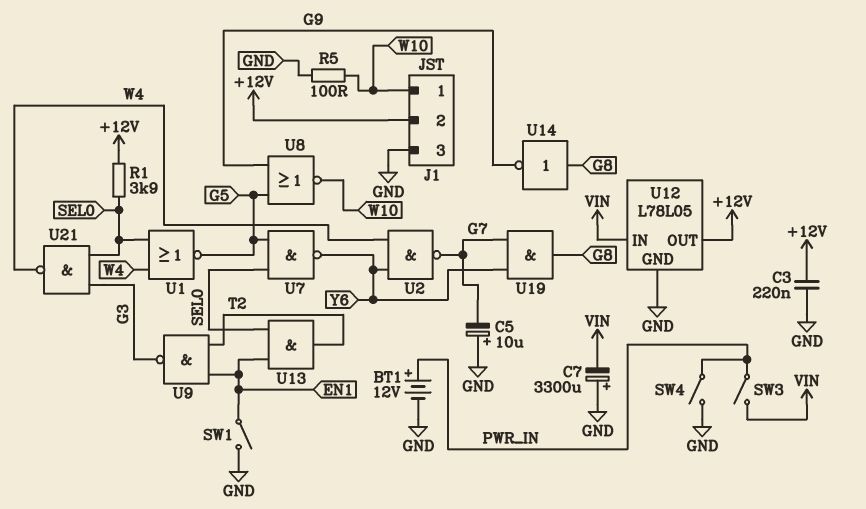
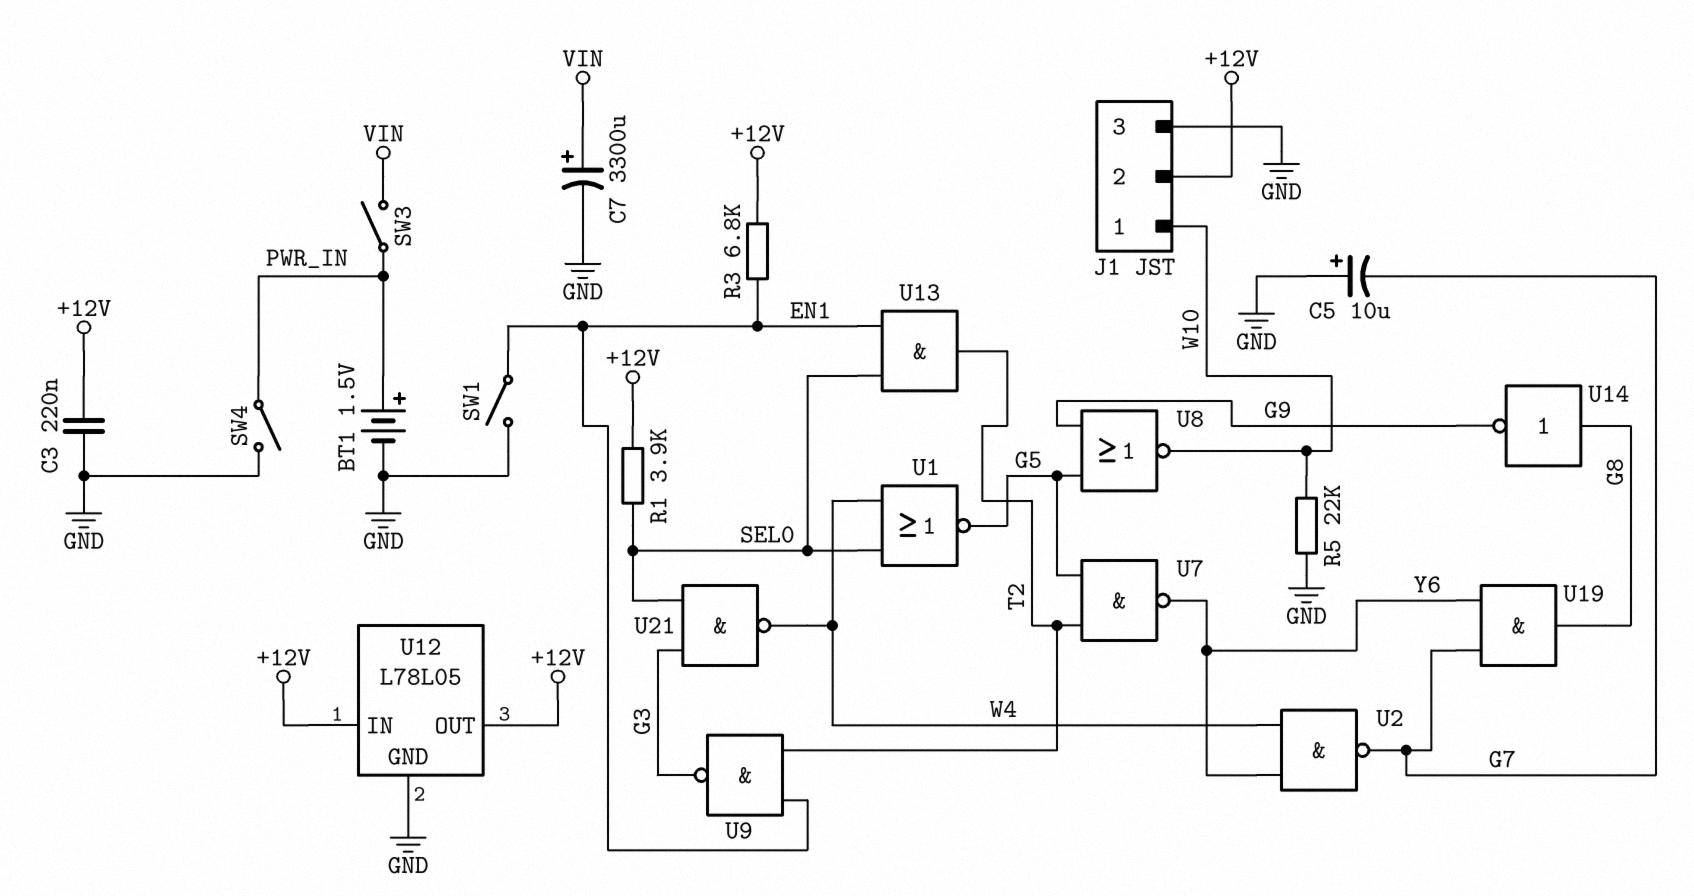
BT1: 12V (plus PWR_IN, minus GND) -> 1.5V (plus PWR_IN, minus GND)
C7: 3300uF (plus GND, minus VIN) -> 3300uF (plus VIN, minus GND)
R3: none -> 6.8k (+12V, EN1)
R5: 100 (GND, W10) -> 22k (GND, W10)
U7: NAND (in G5, in SEL0, out Y6) -> NAND (in G5, in T2, out Y6)
U12 pin IN: VIN -> +12V

